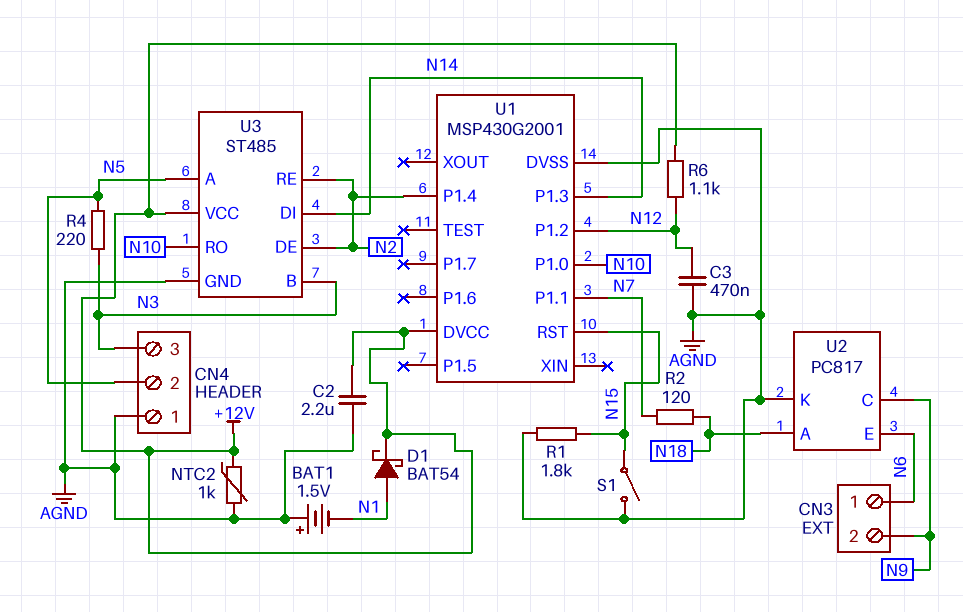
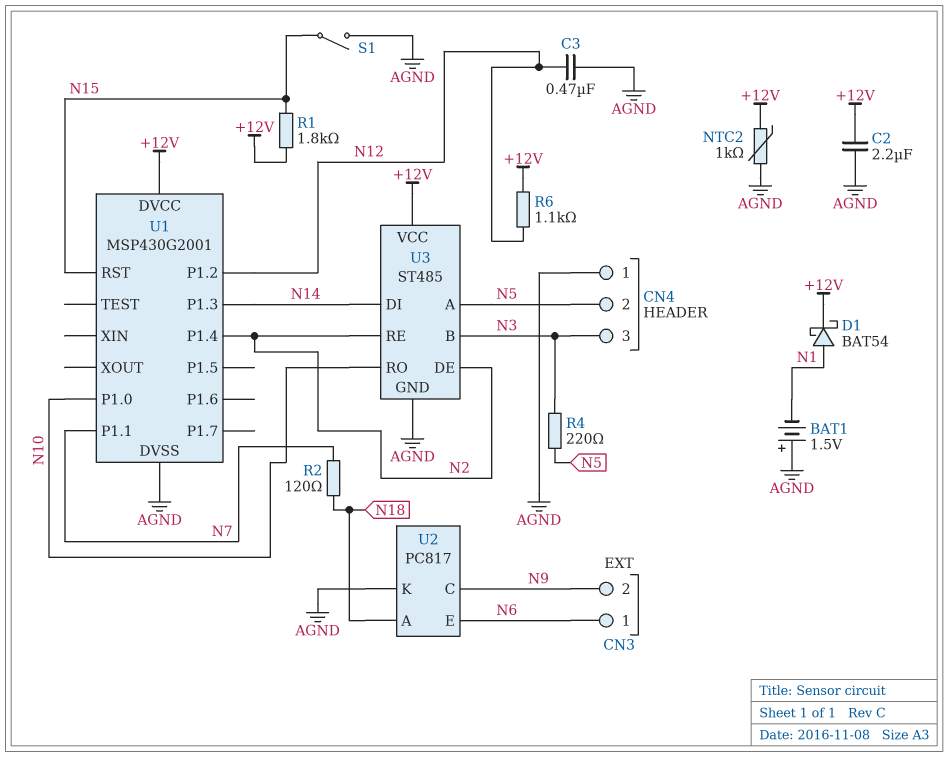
R1: 1.8k (AGND, N15) -> 1.8k (+12V, N15)

